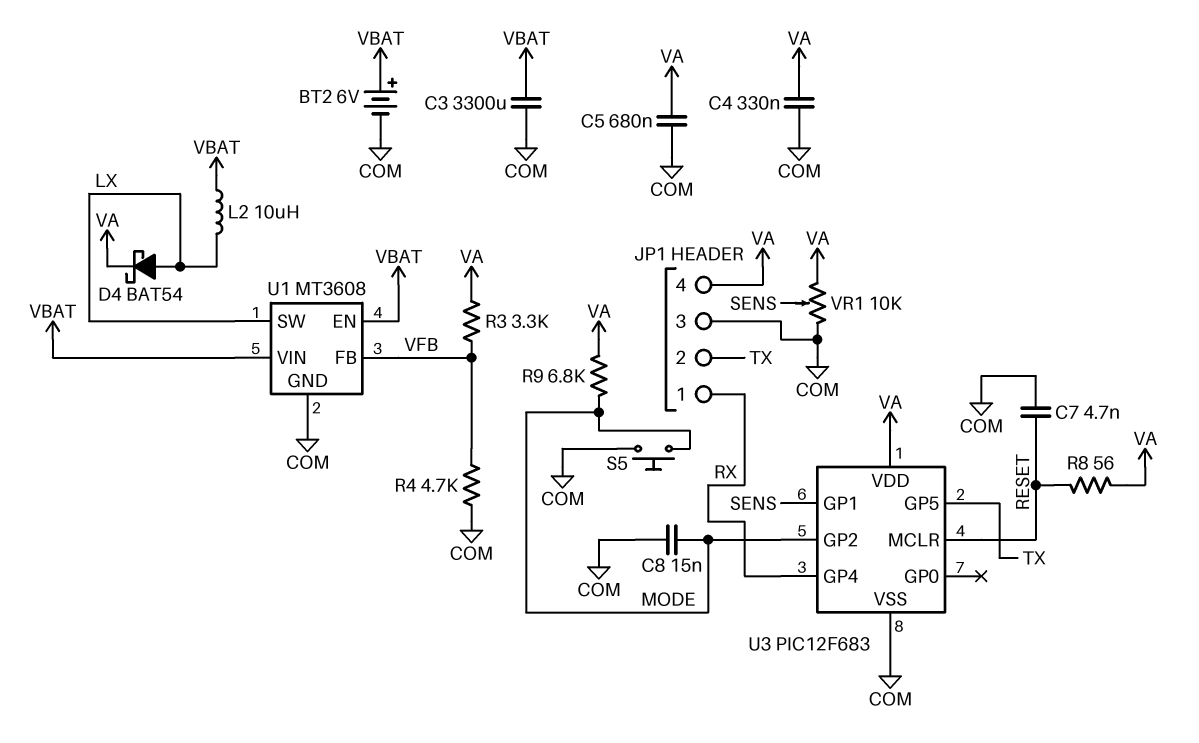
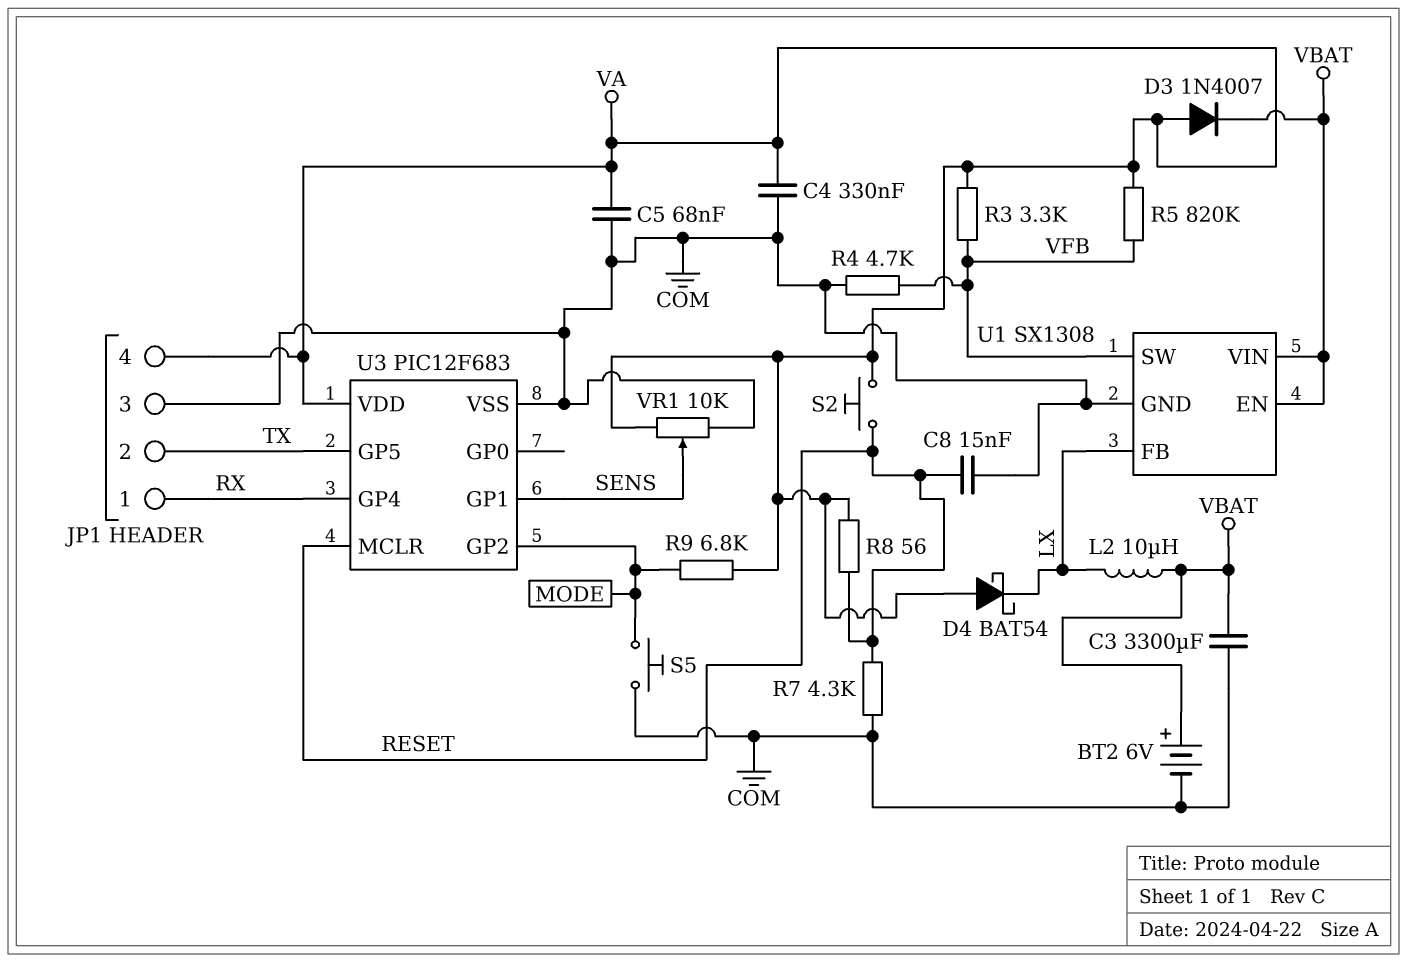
C5: 680nF (COM, VA) -> 68nF (COM, VA)
C7: 4.7nF (COM, RESET) -> none
C8: 15nF (COM, MODE) -> 15nF (COM, RESET)
D3: none -> diode 1N4007 (A VA, K VBAT)
D4: schottky BAT54 (A LX, K VA) -> schottky BAT54 (A VA, K LX)
R5: none -> 820k (VA, VFB)
R7: none -> 4.3k (COM, RESET)
S2: none -> button (RESET, VA)
U1: MT3608 -> SX1308
U1 pin FB: VFB -> LX
U1 pin SW: LX -> VFB

